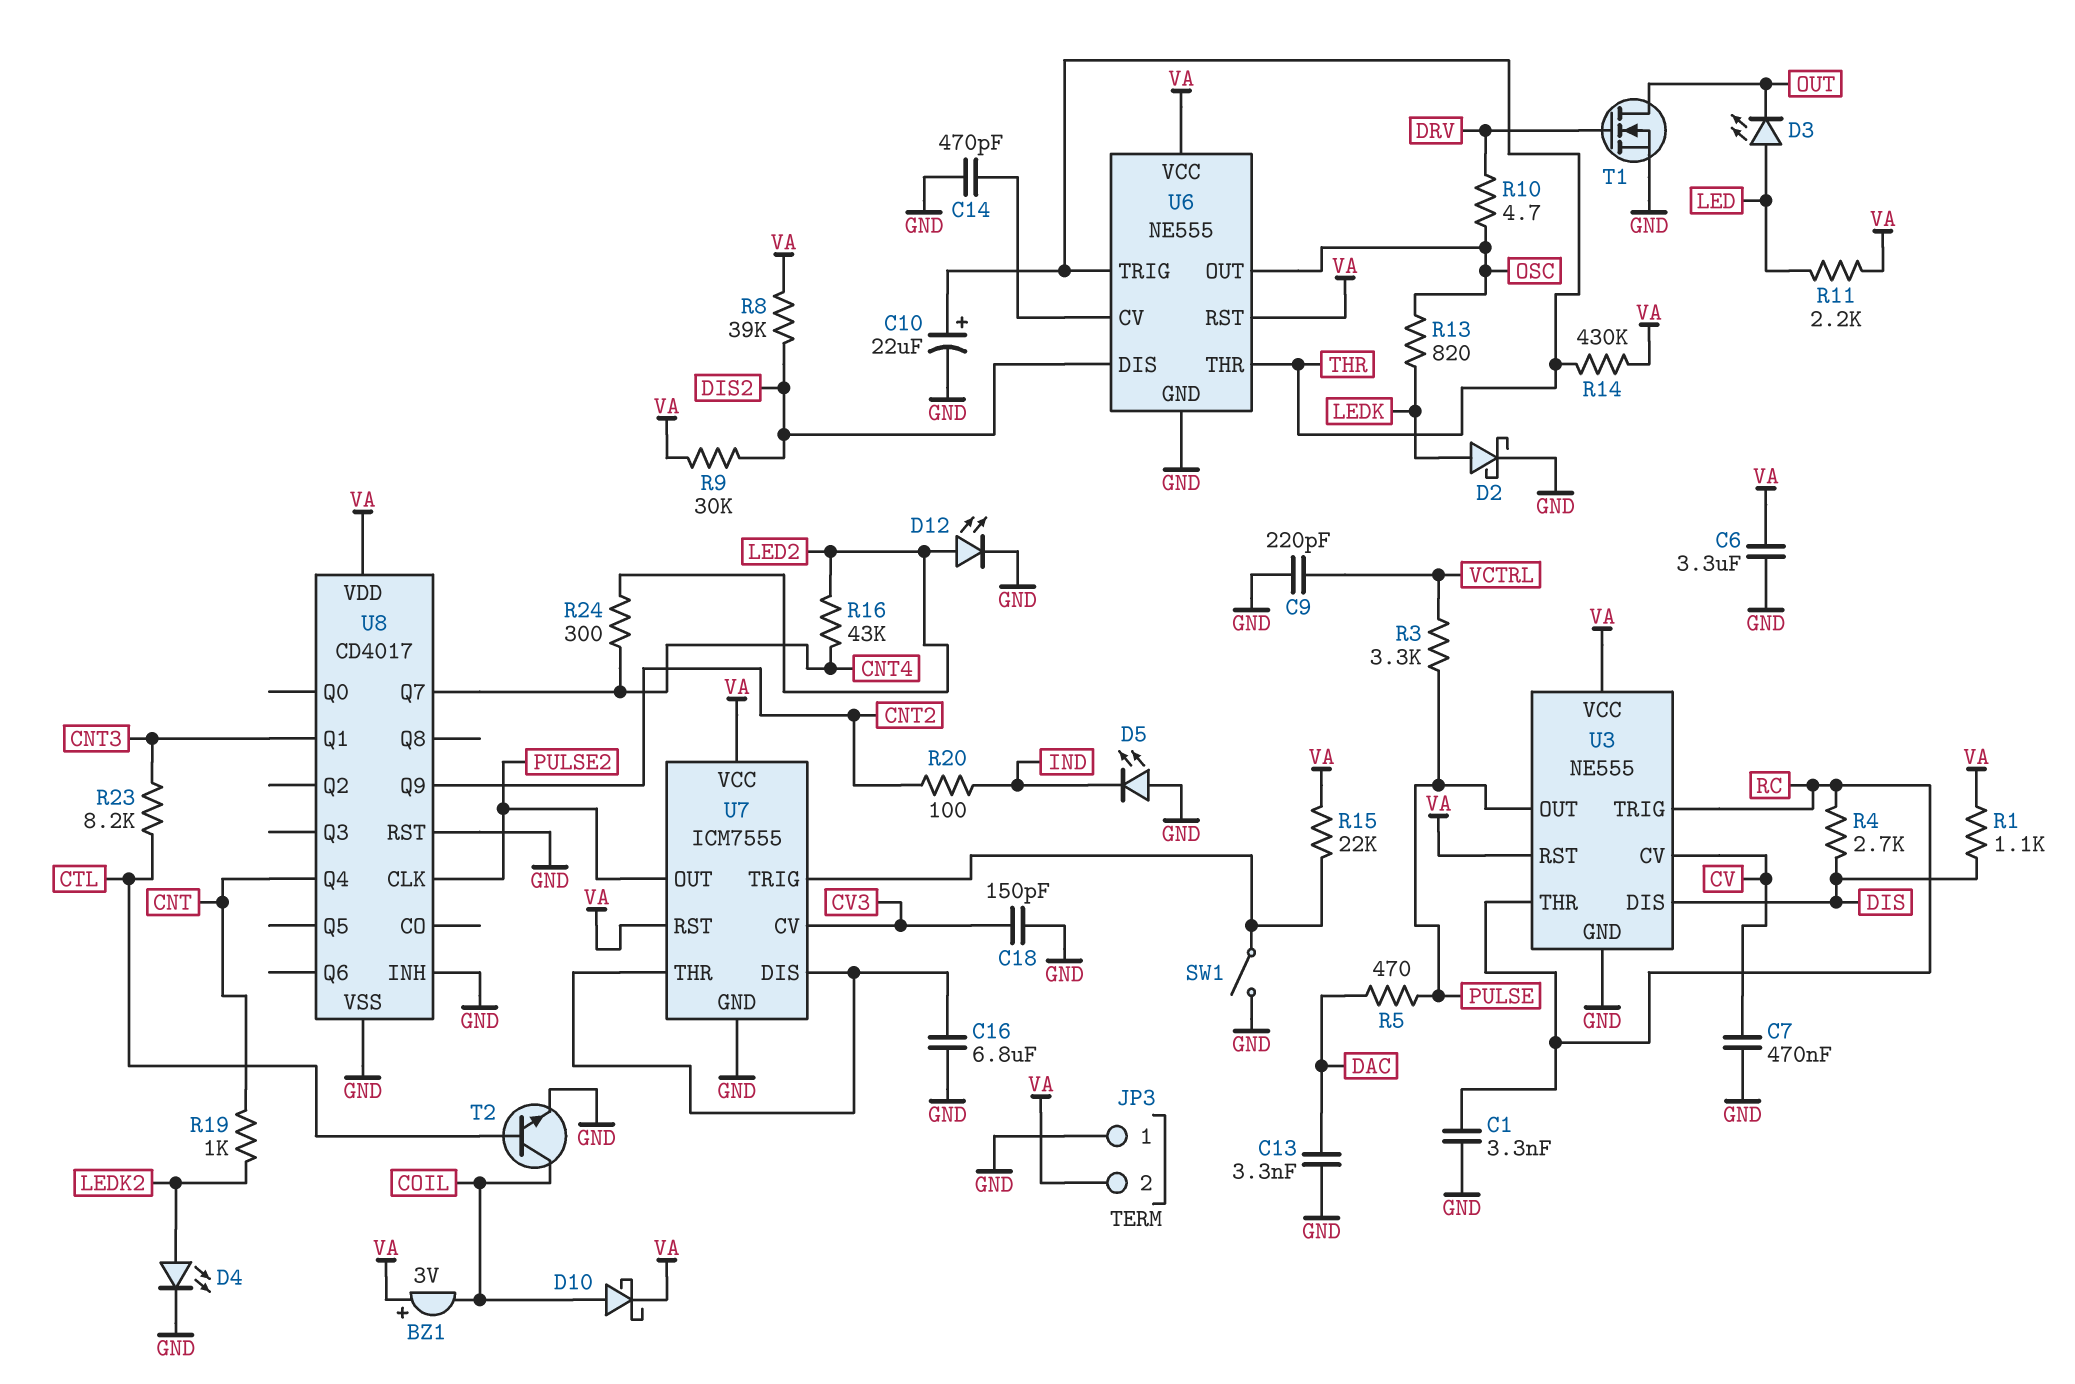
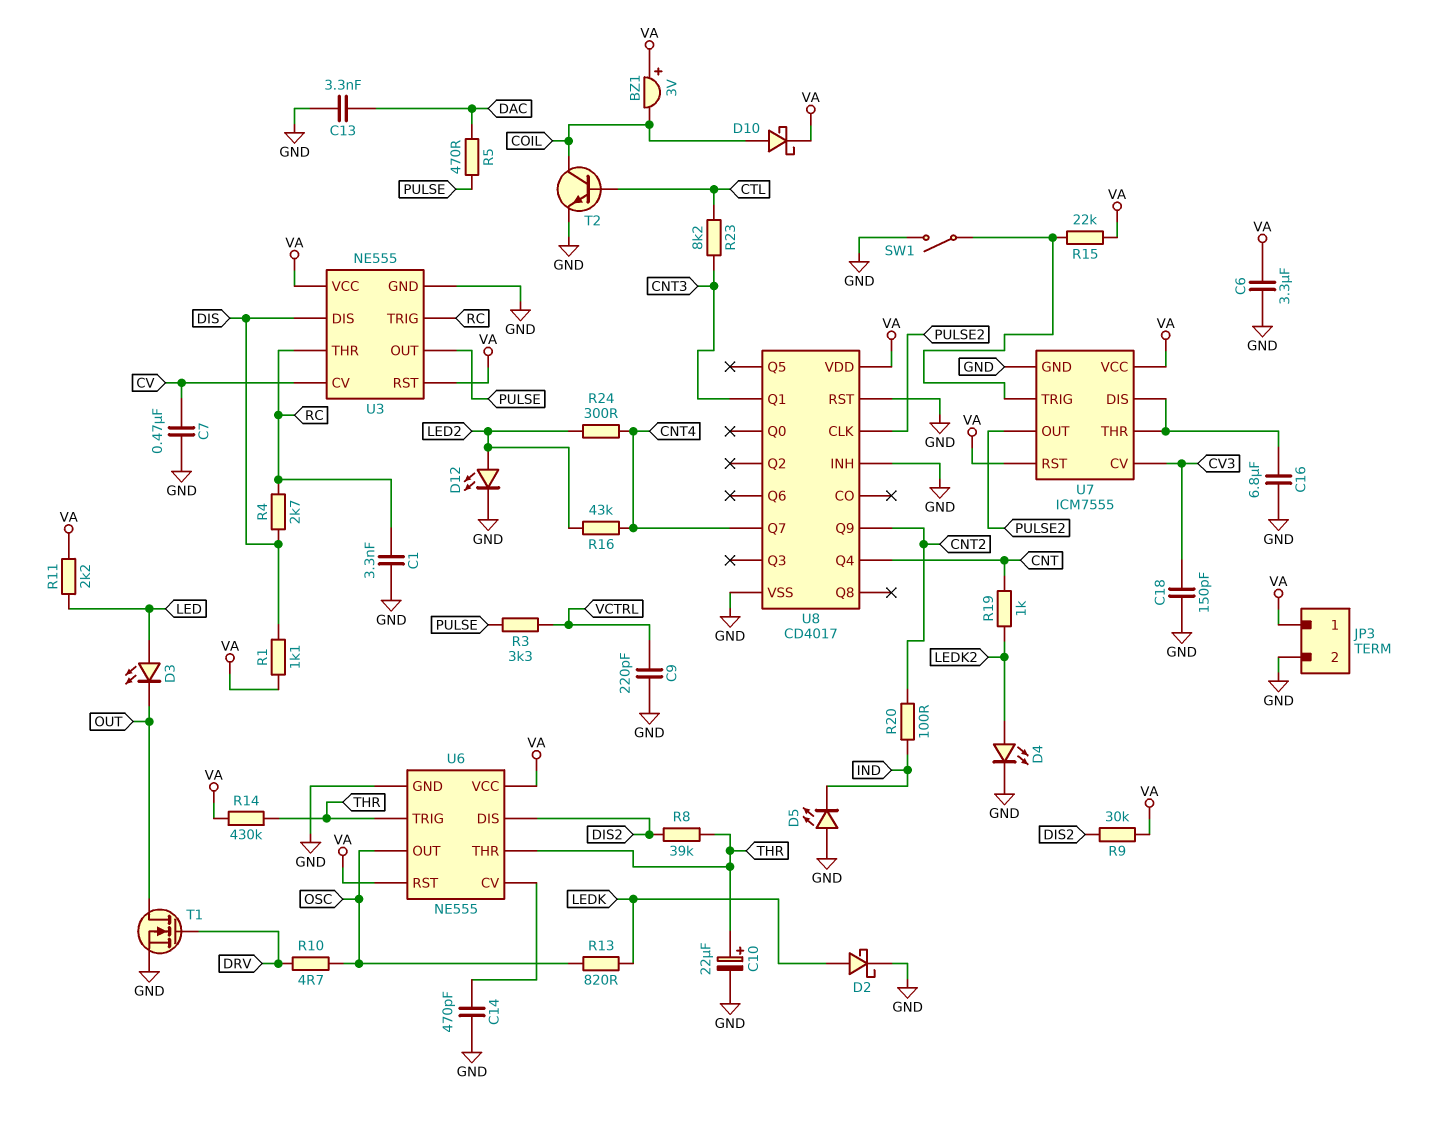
JP3 pin 1: GND -> VA
JP3 pin 2: VA -> GND
R8: 39k (DIS2, VA) -> 39k (DIS2, THR)

